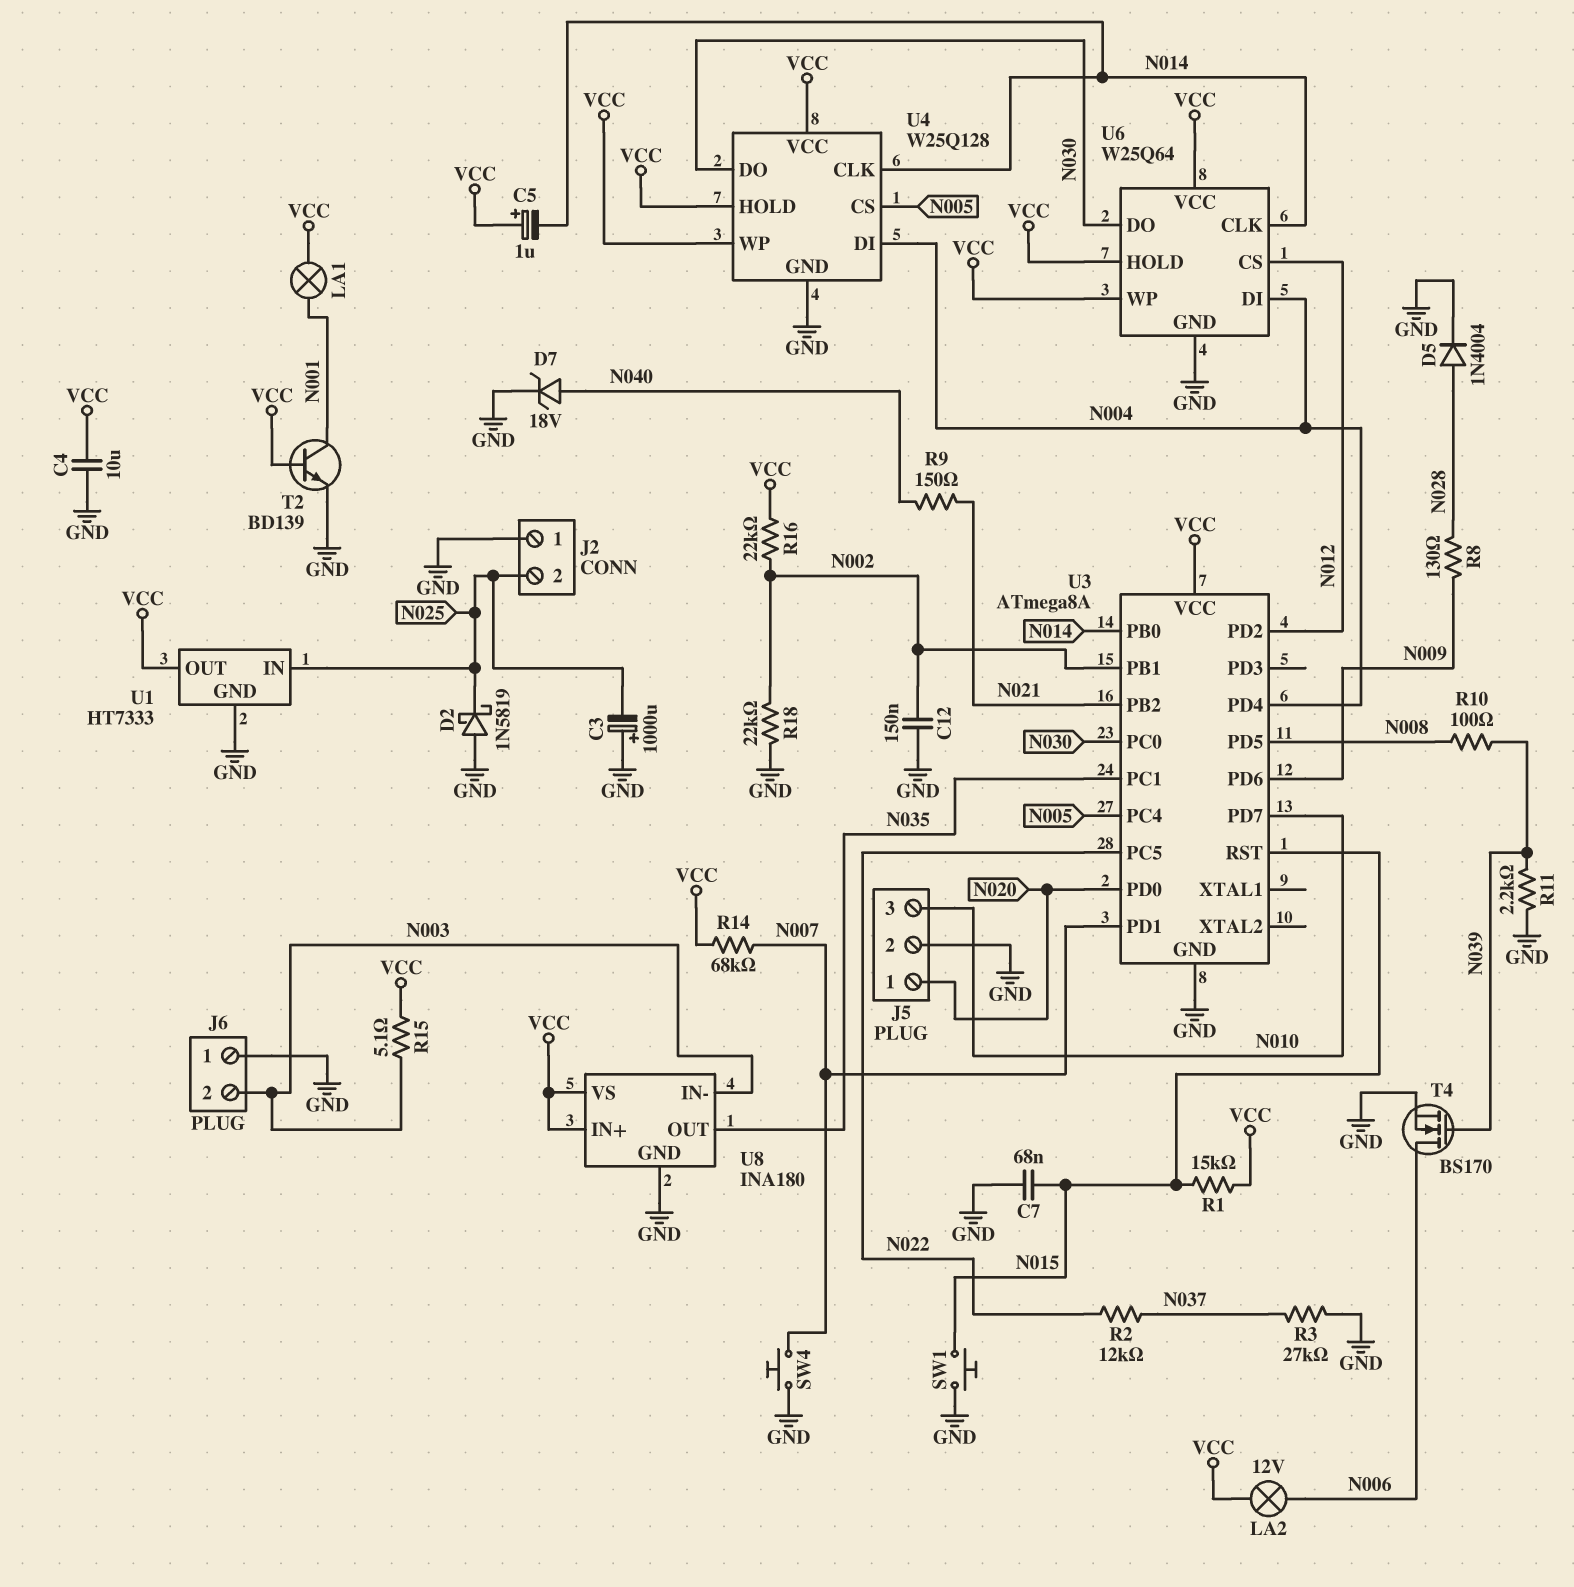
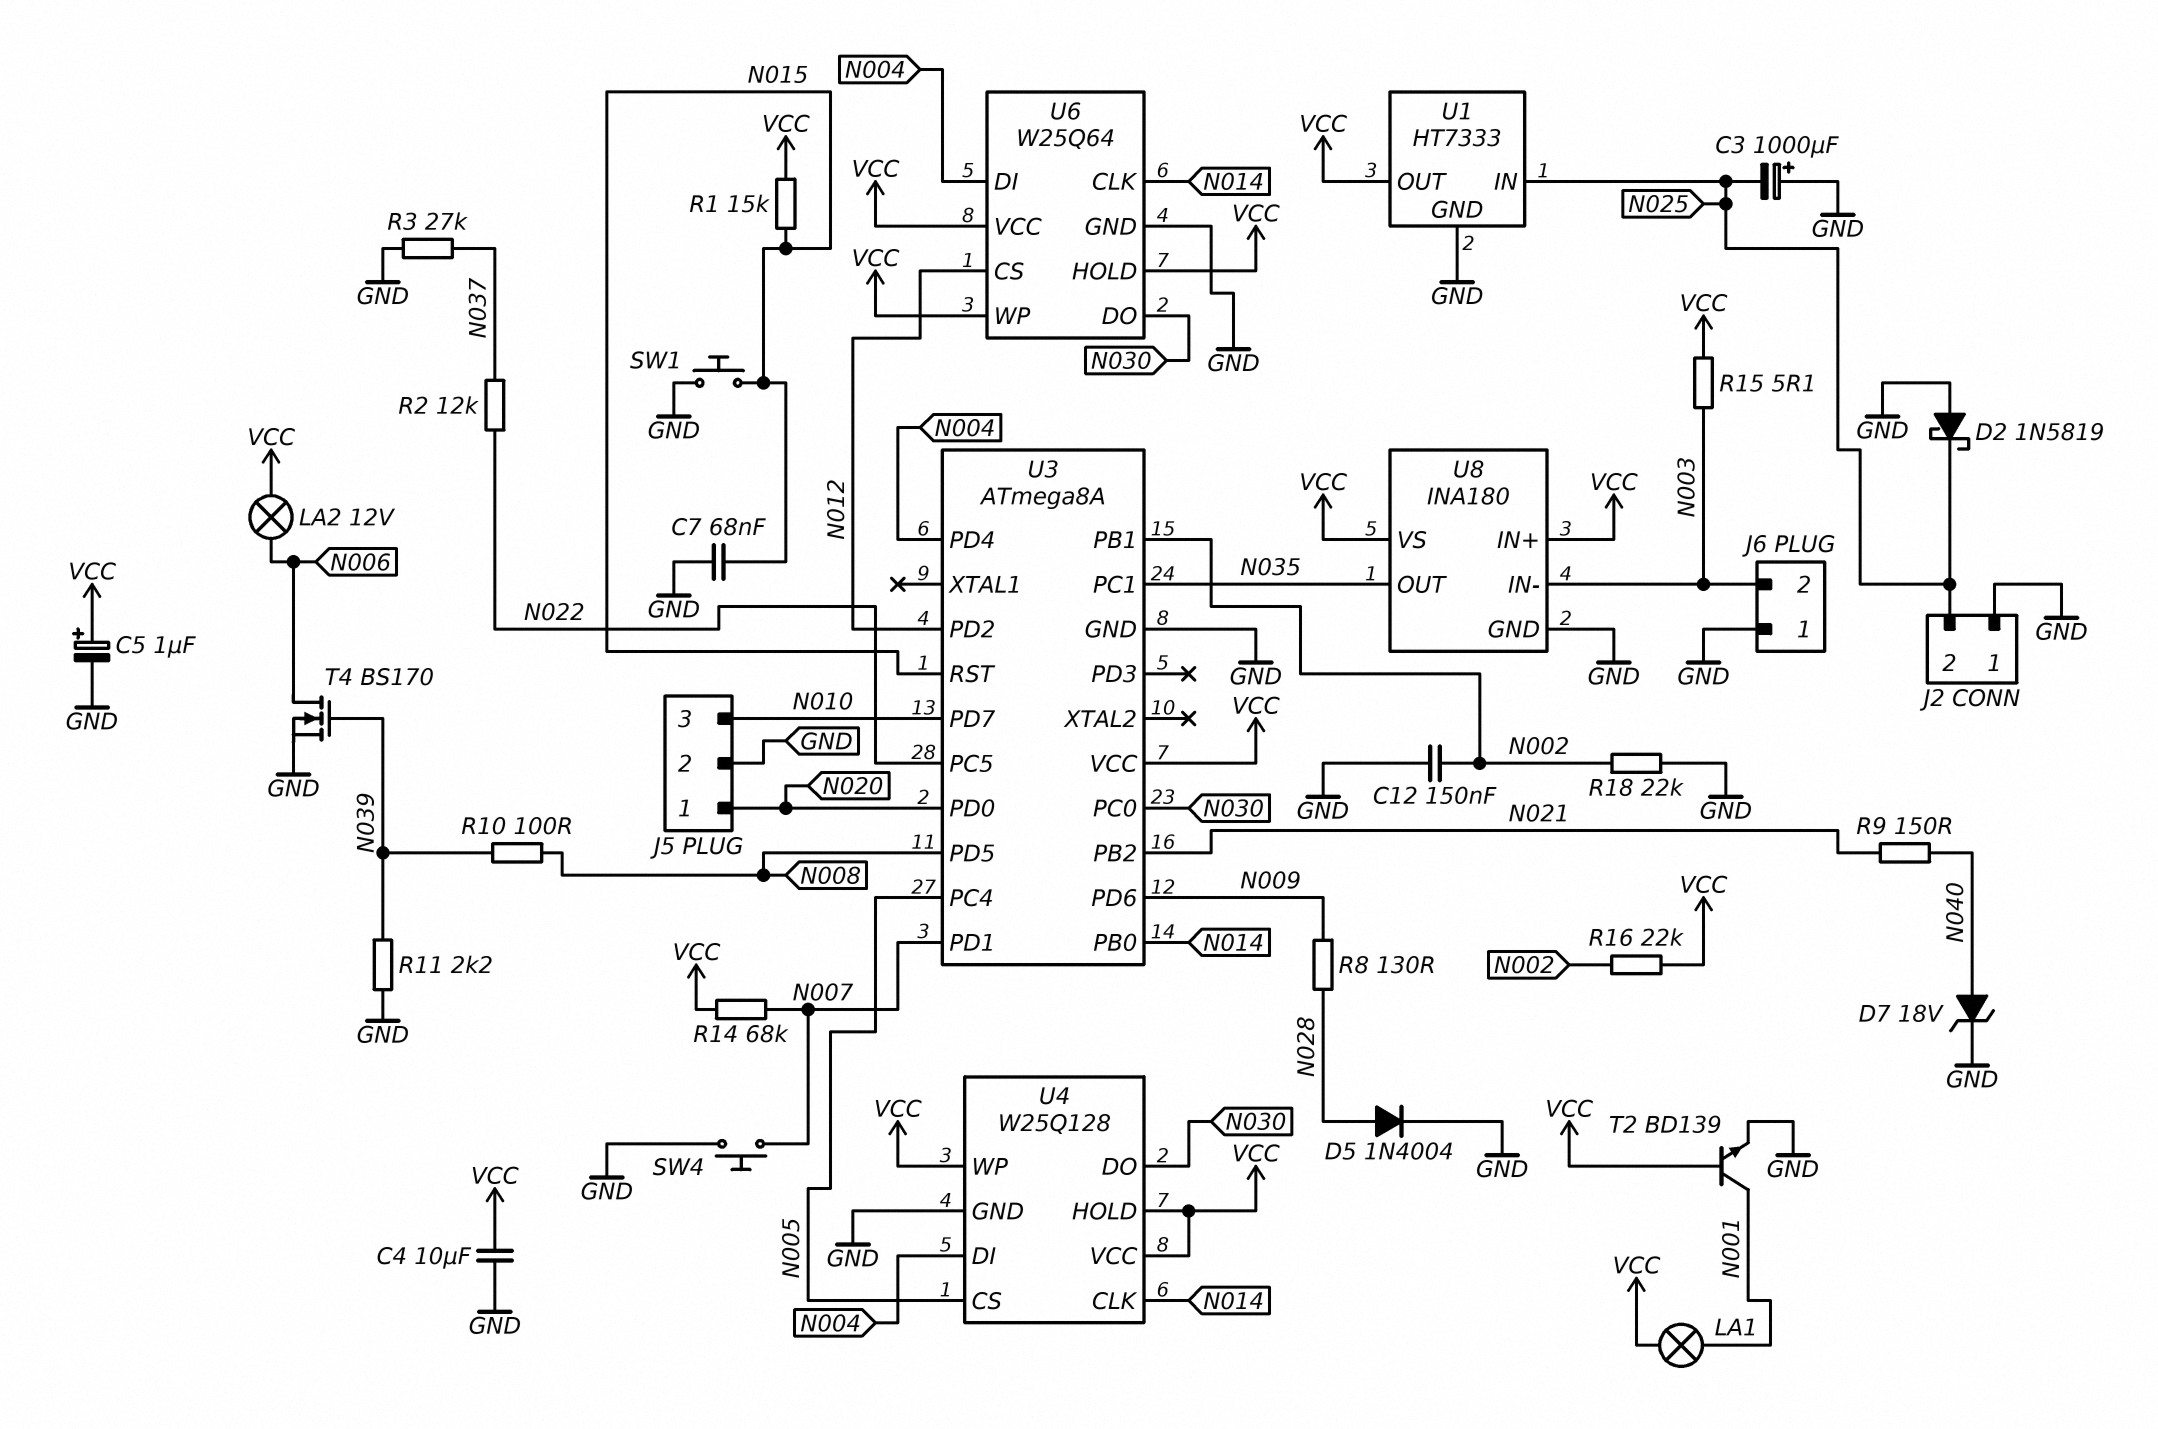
C5: 1uF (plus VCC, minus N014) -> 1uF (plus VCC, minus GND)

